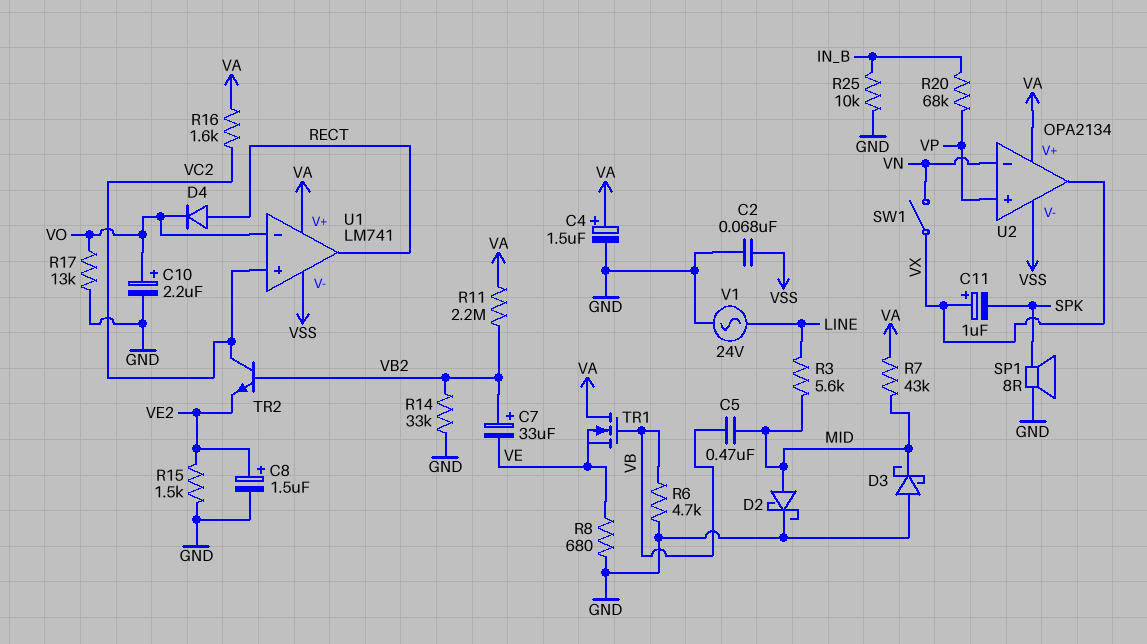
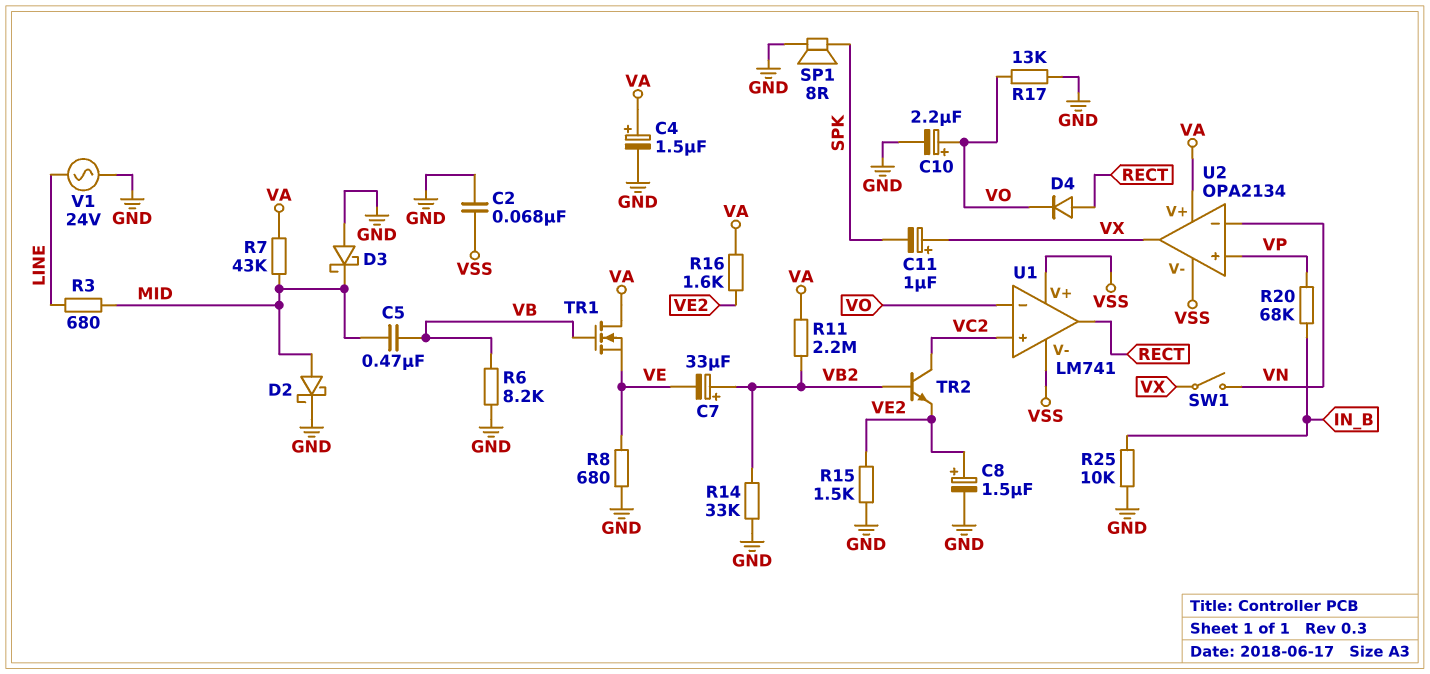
R3: 5.6k (LINE, MID) -> 680 (LINE, MID)
R6: 4.7k (GND, VB) -> 8.2k (GND, VB)
R16: 1.6k (VA, VC2) -> 1.6k (VA, VE2)
U1 pin V+: VA -> VSS

